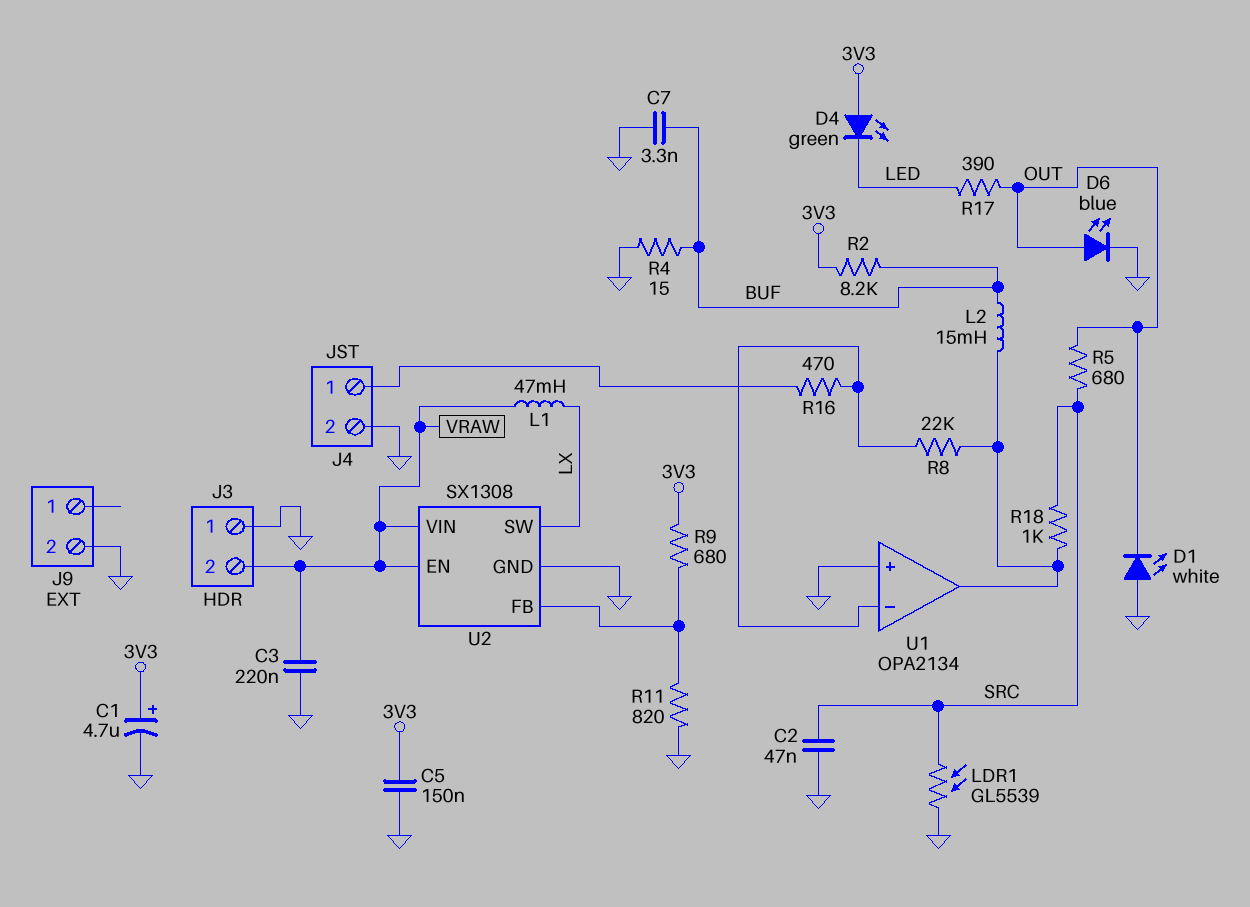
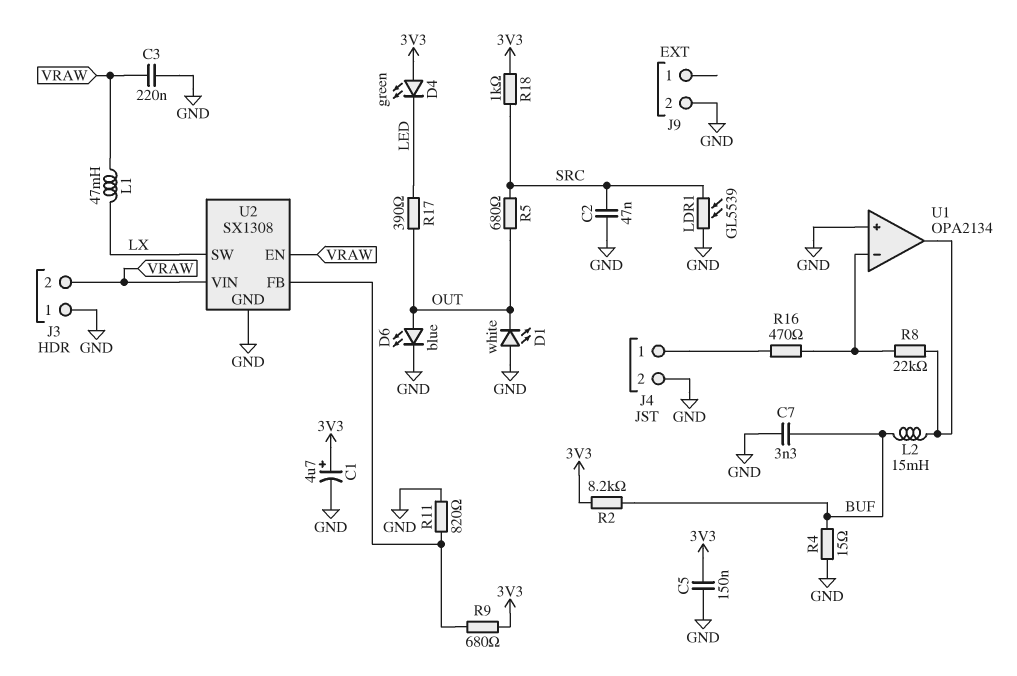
R18: 1k (SRC, U1/out) -> 1k (3V3, SRC)

